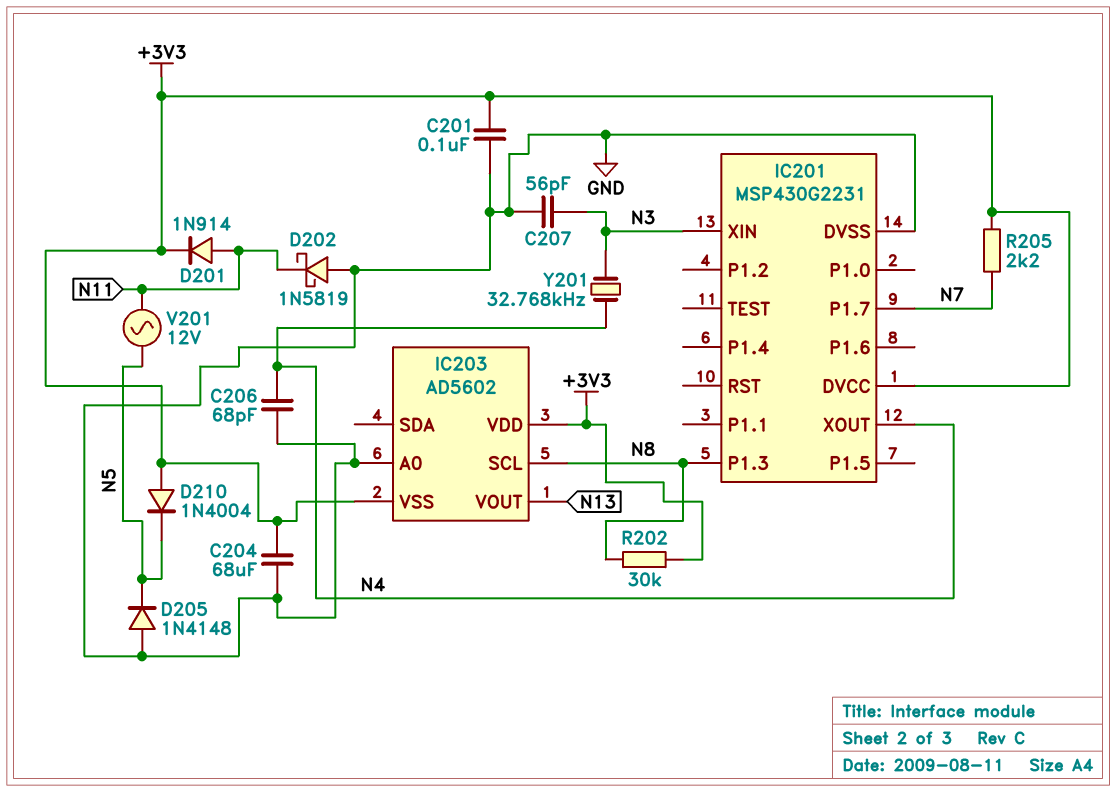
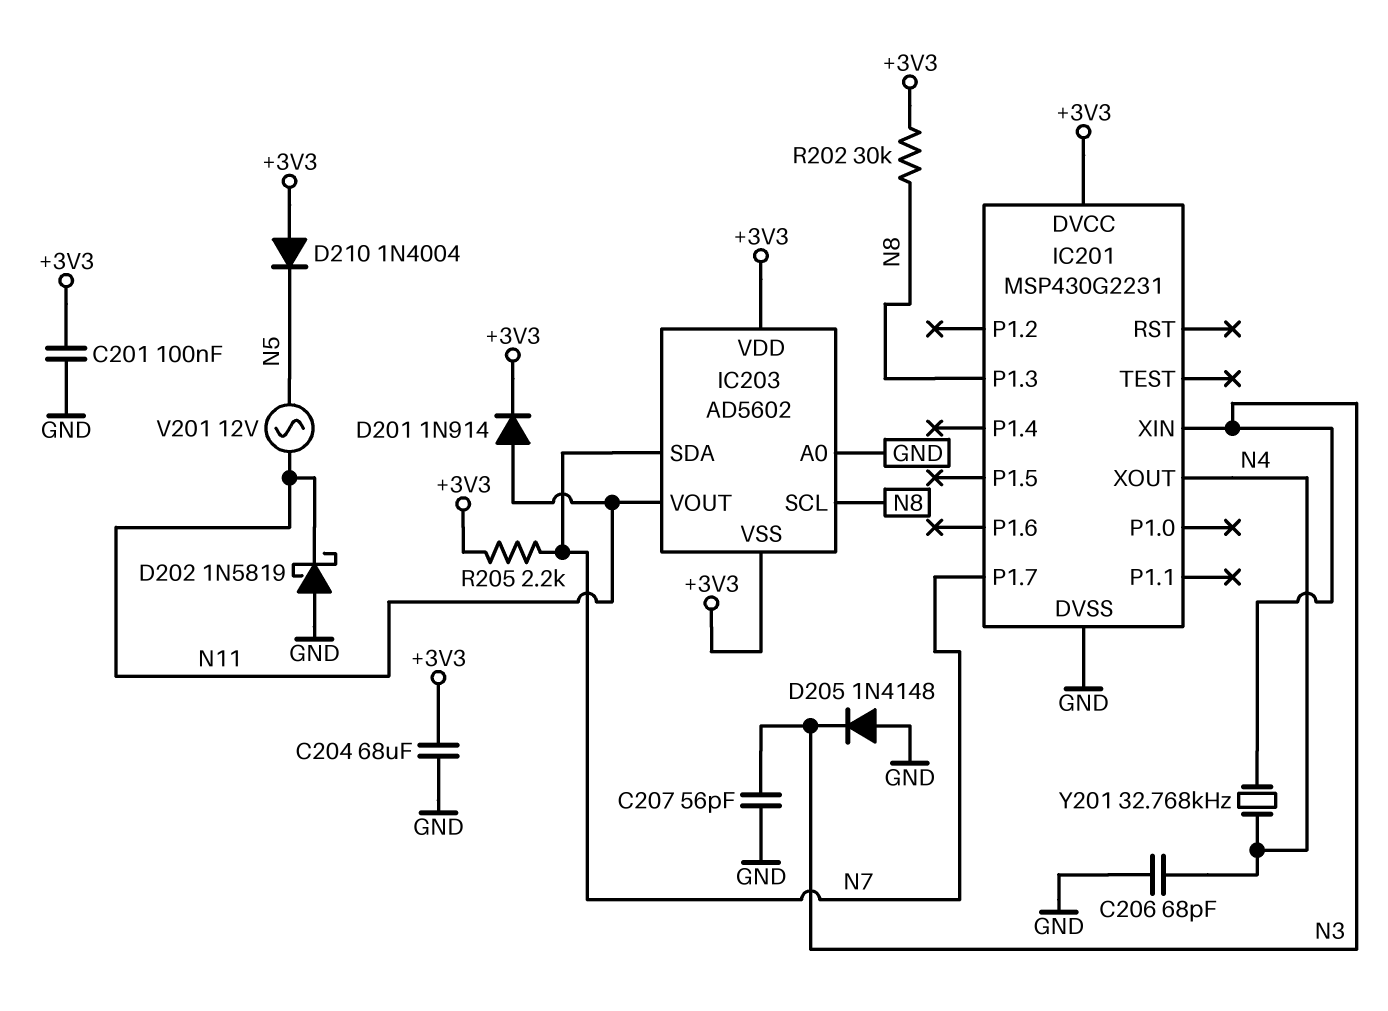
D205: diode 1N4148 (A GND, K N5) -> diode 1N4148 (A GND, K N3)
IC203 pin SDA: none -> N7
IC203 pin VOUT: N13 -> N11

